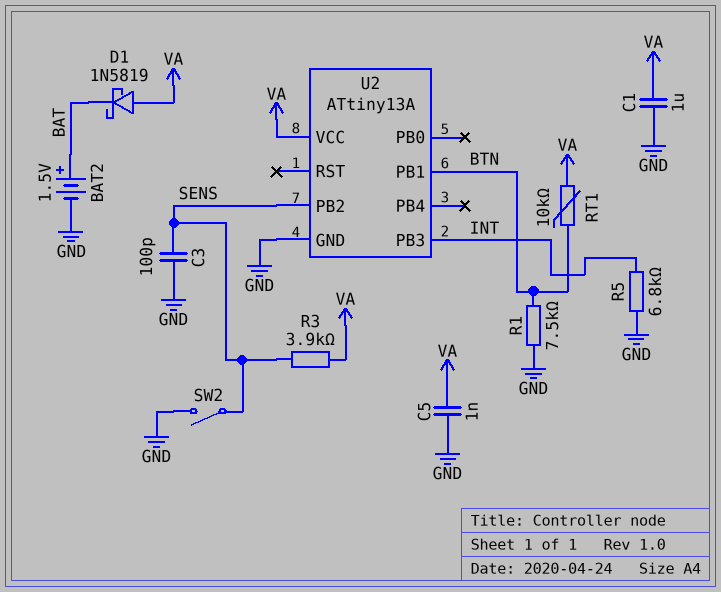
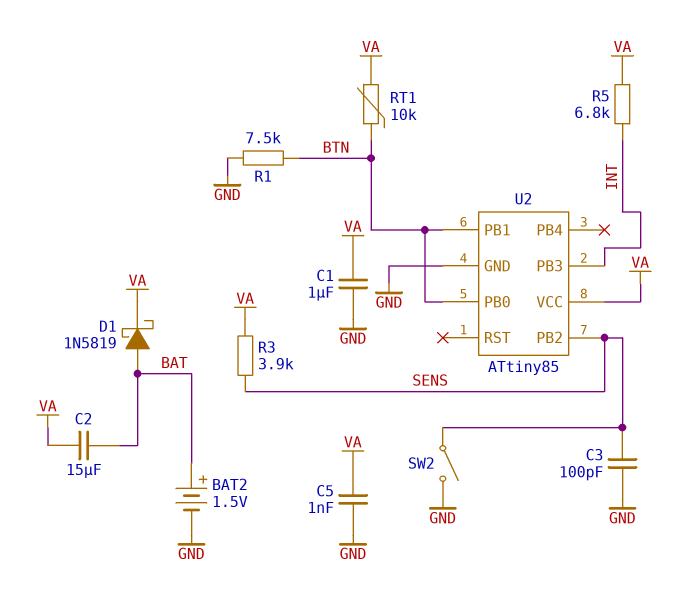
C2: none -> 15uF (BAT, VA)
D1: schottky 1N5819 (A VA, K BAT) -> schottky 1N5819 (A BAT, K VA)
R5: 6.8k (GND, INT) -> 6.8k (INT, VA)
U2: ATtiny13A -> ATtiny85
U2 pin PB0: none -> BTN

